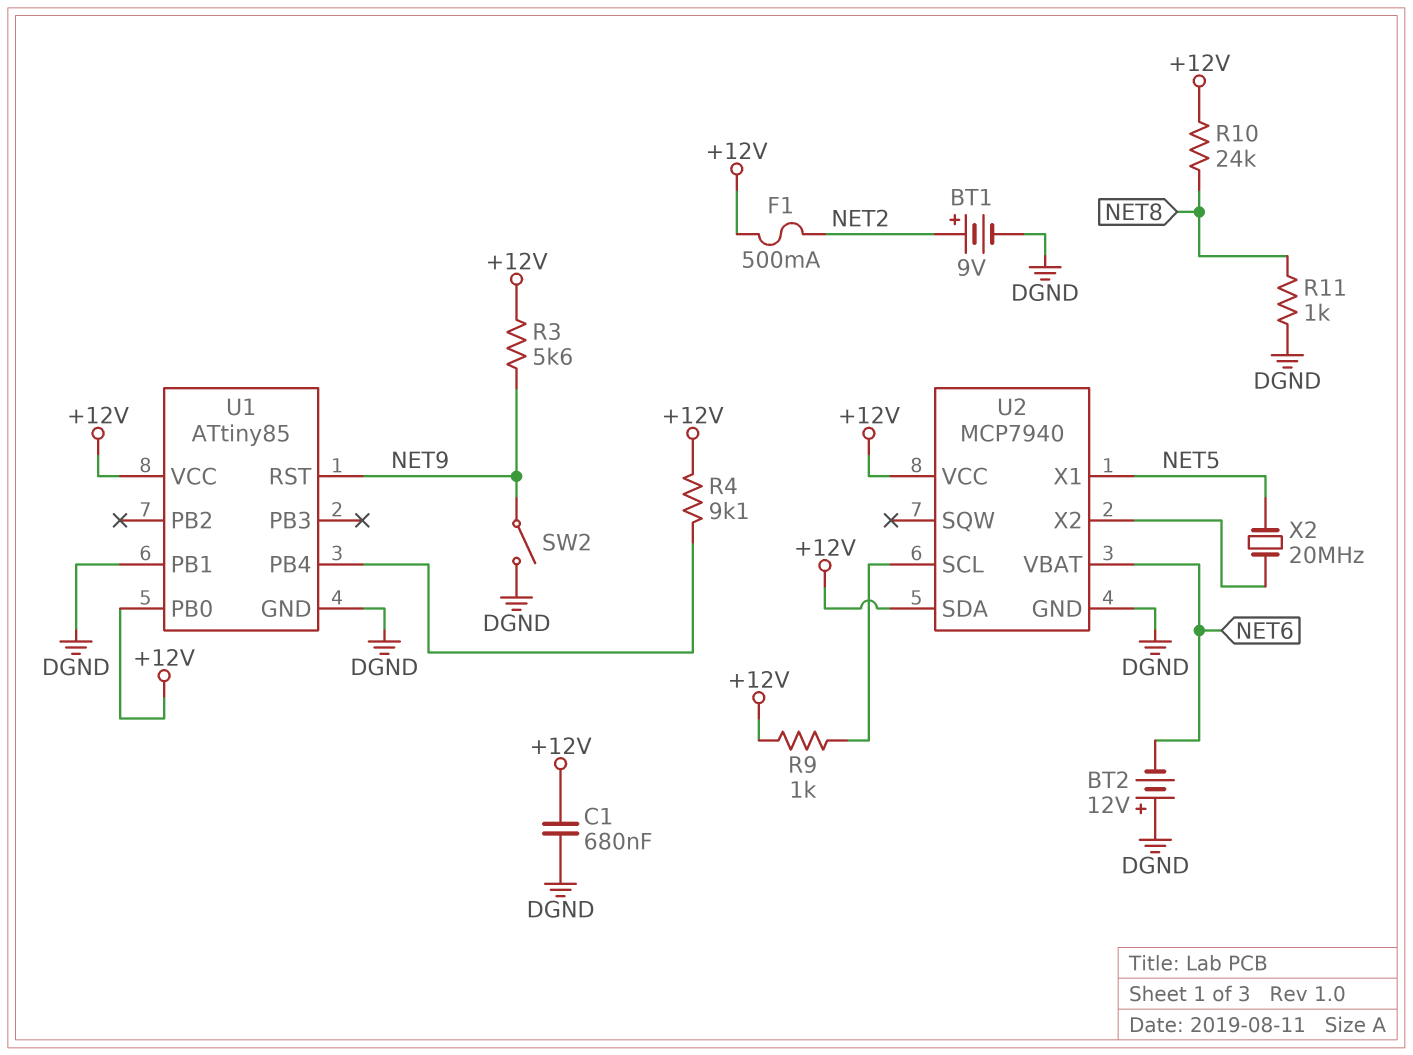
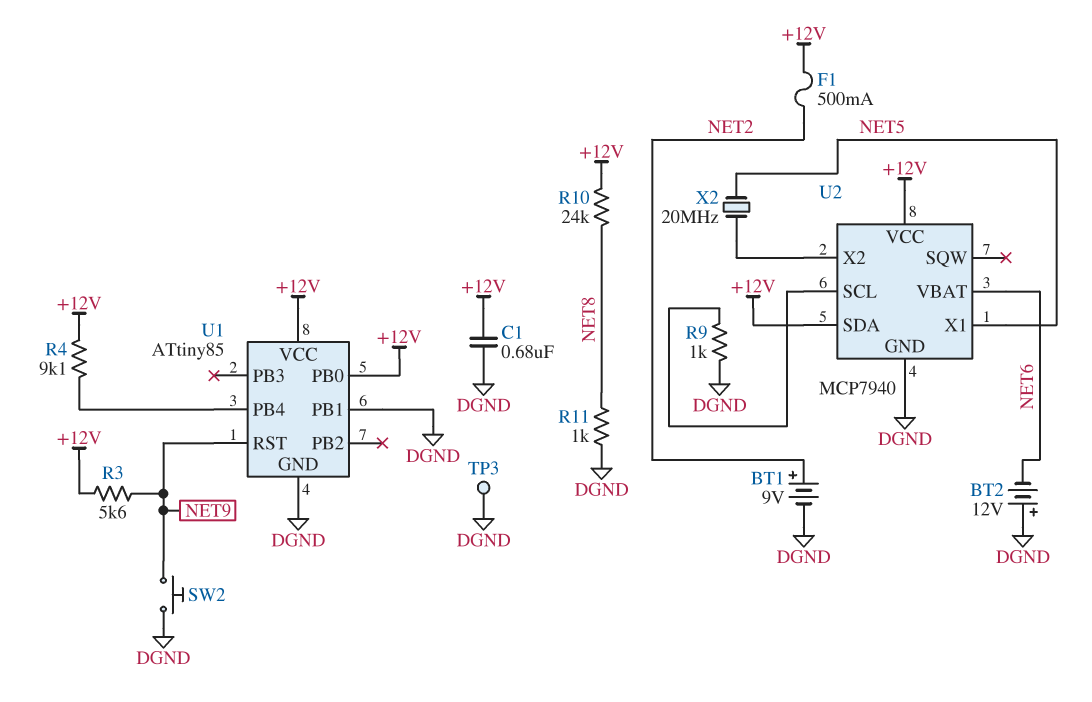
R9: 1k (+12V, U2/SCL) -> 1k (DGND, U2/SCL)
SW2: switch (DGND, NET9) -> button (DGND, NET9)
TP3: none -> test point (DGND)

